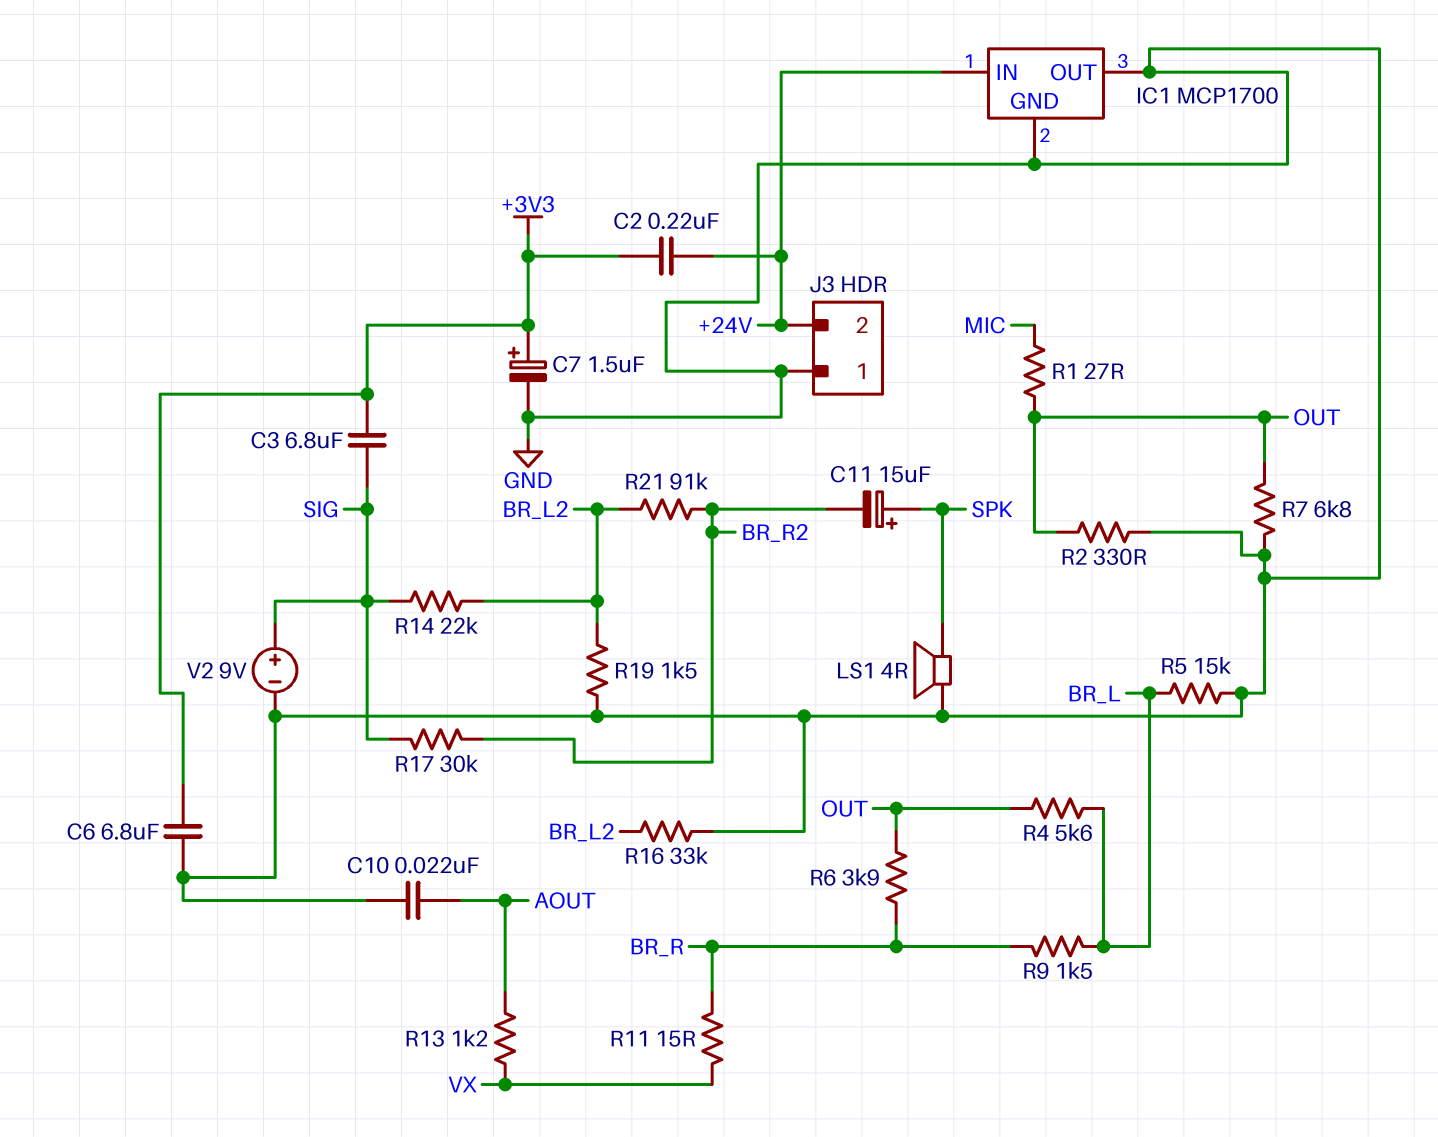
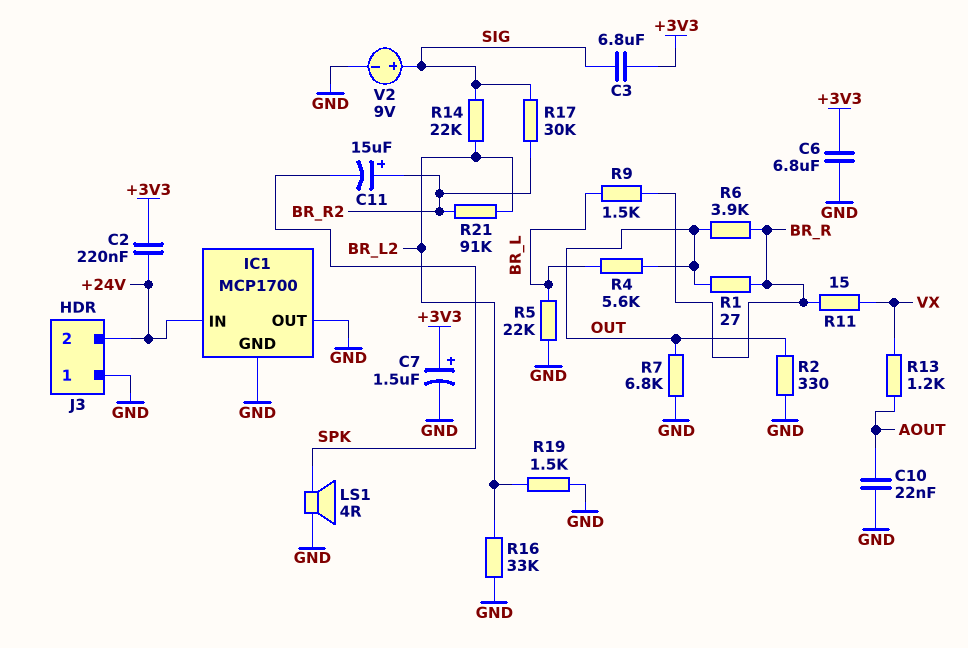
C11: 15uF (plus SPK, minus BR_R2) -> 15uF (plus BR_R2, minus SPK)
R1: 27 (MIC, OUT) -> 27 (BR_R, OUT)
R5: 15k (BR_L, GND) -> 22k (BR_L, GND)

